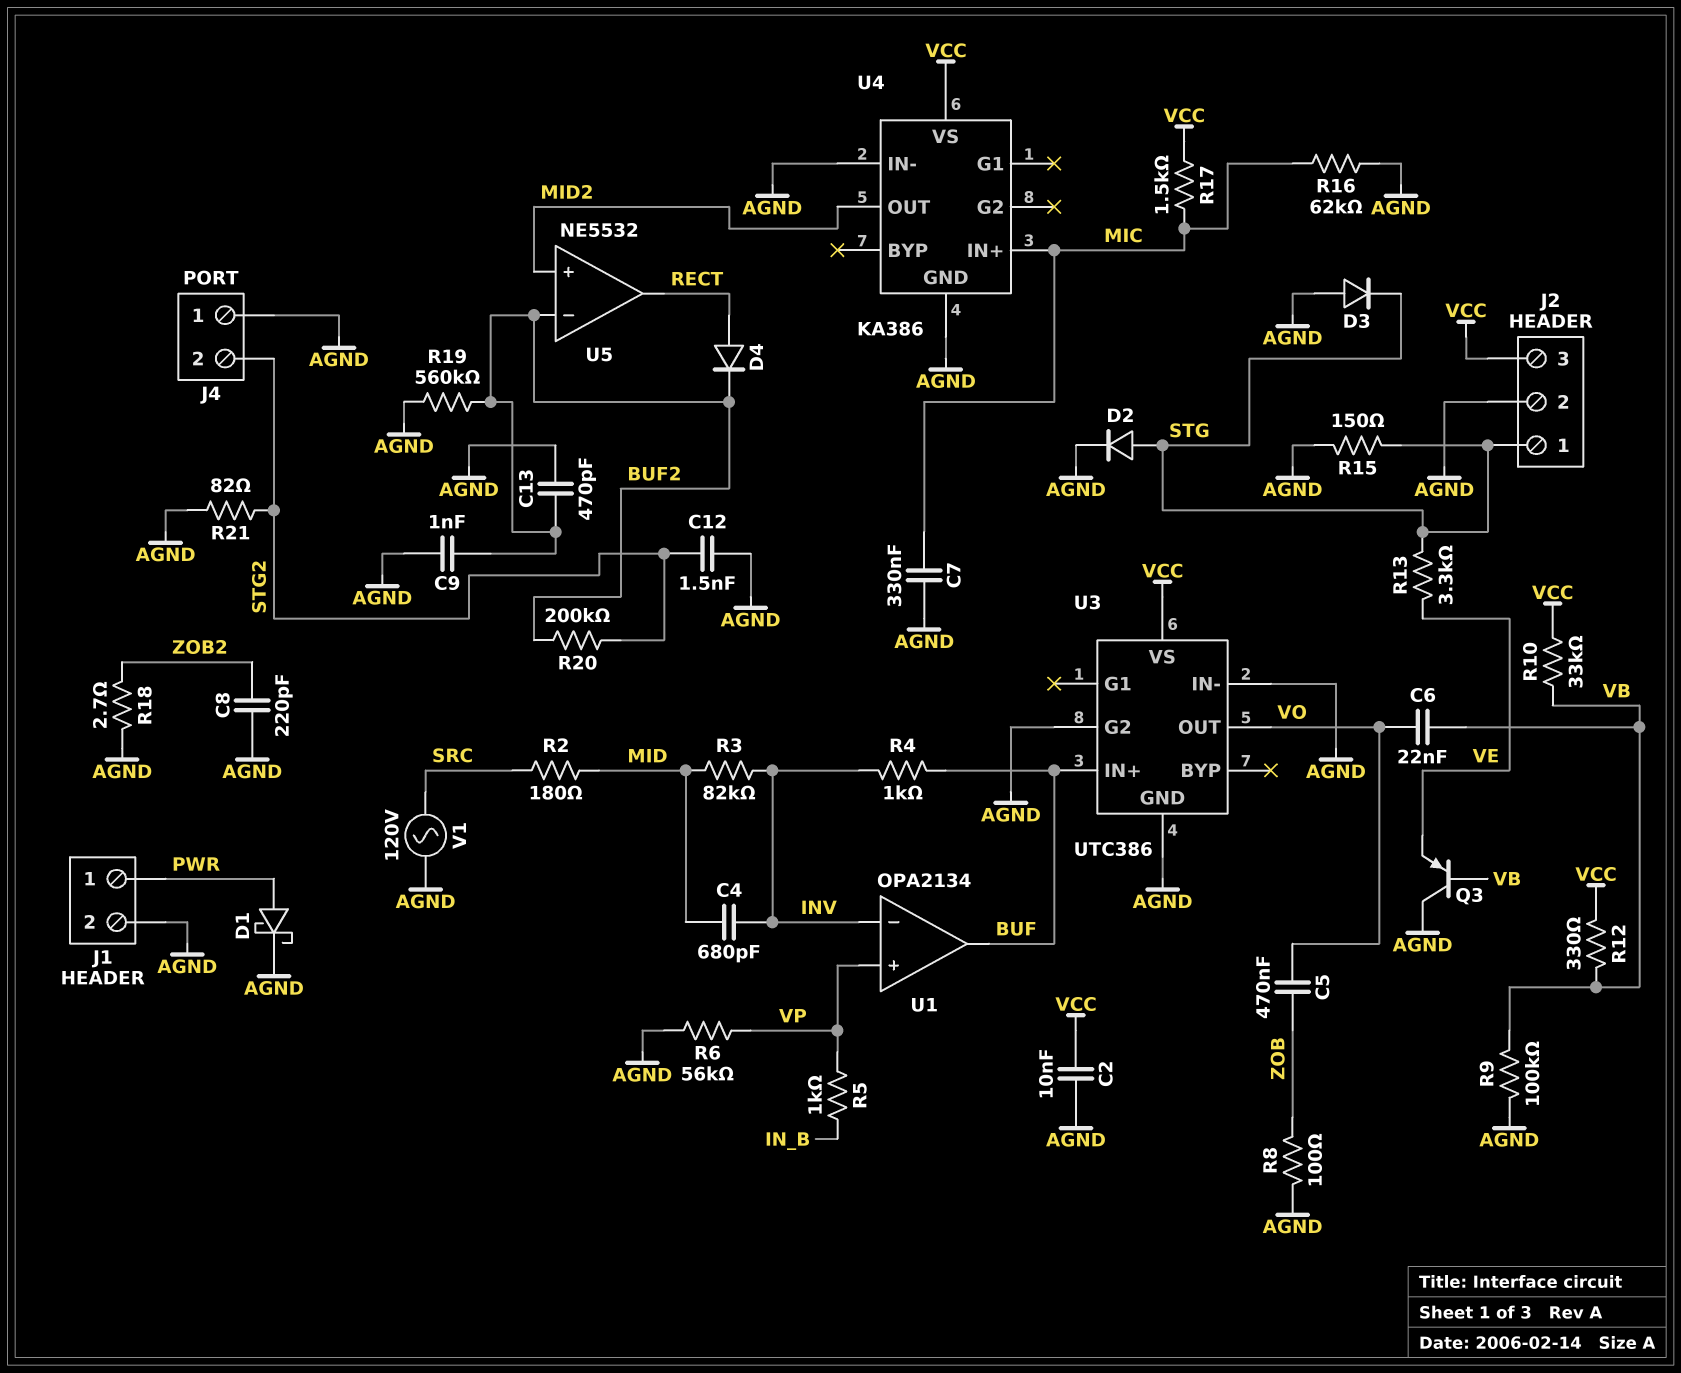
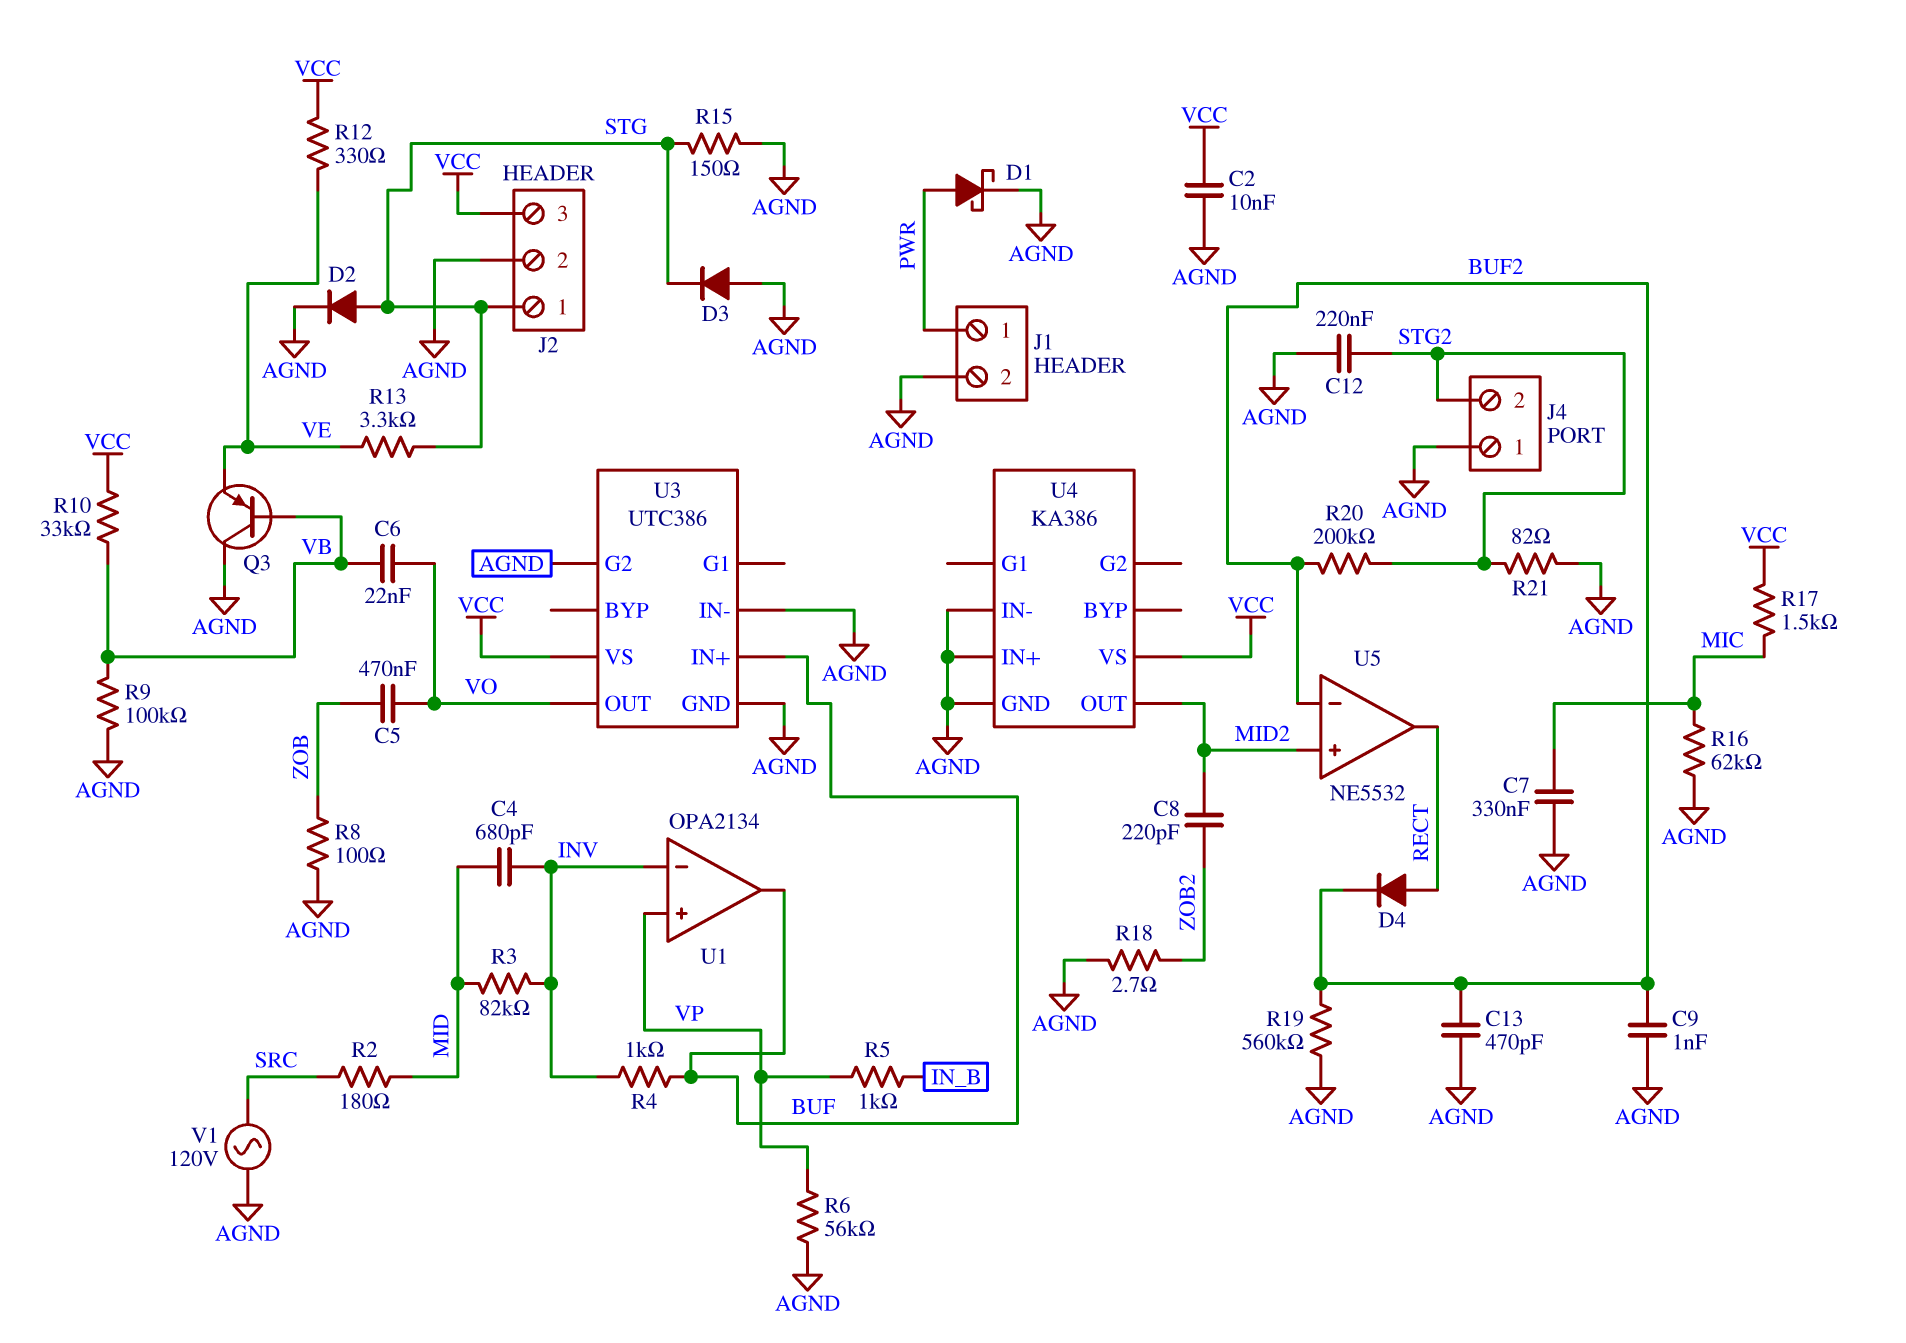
C8: 220pF (AGND, ZOB2) -> 220pF (MID2, ZOB2)
C12: 1.5nF (AGND, STG2) -> 220nF (AGND, STG2)
R12: 330 (VB, VCC) -> 330 (VCC, VE)
U4 pin IN+: MIC -> AGND

